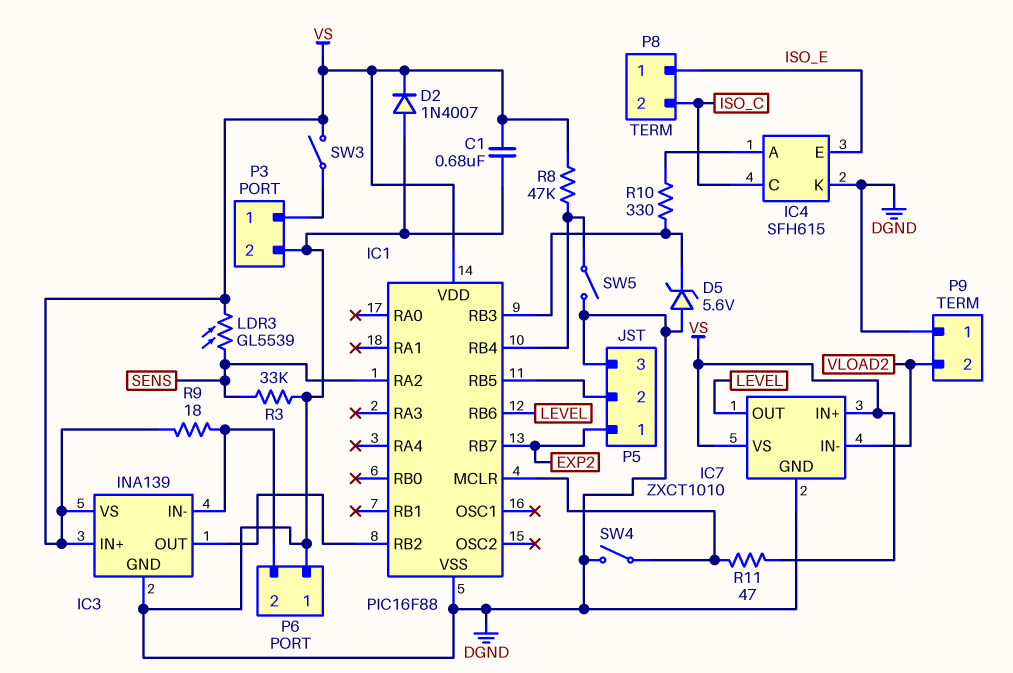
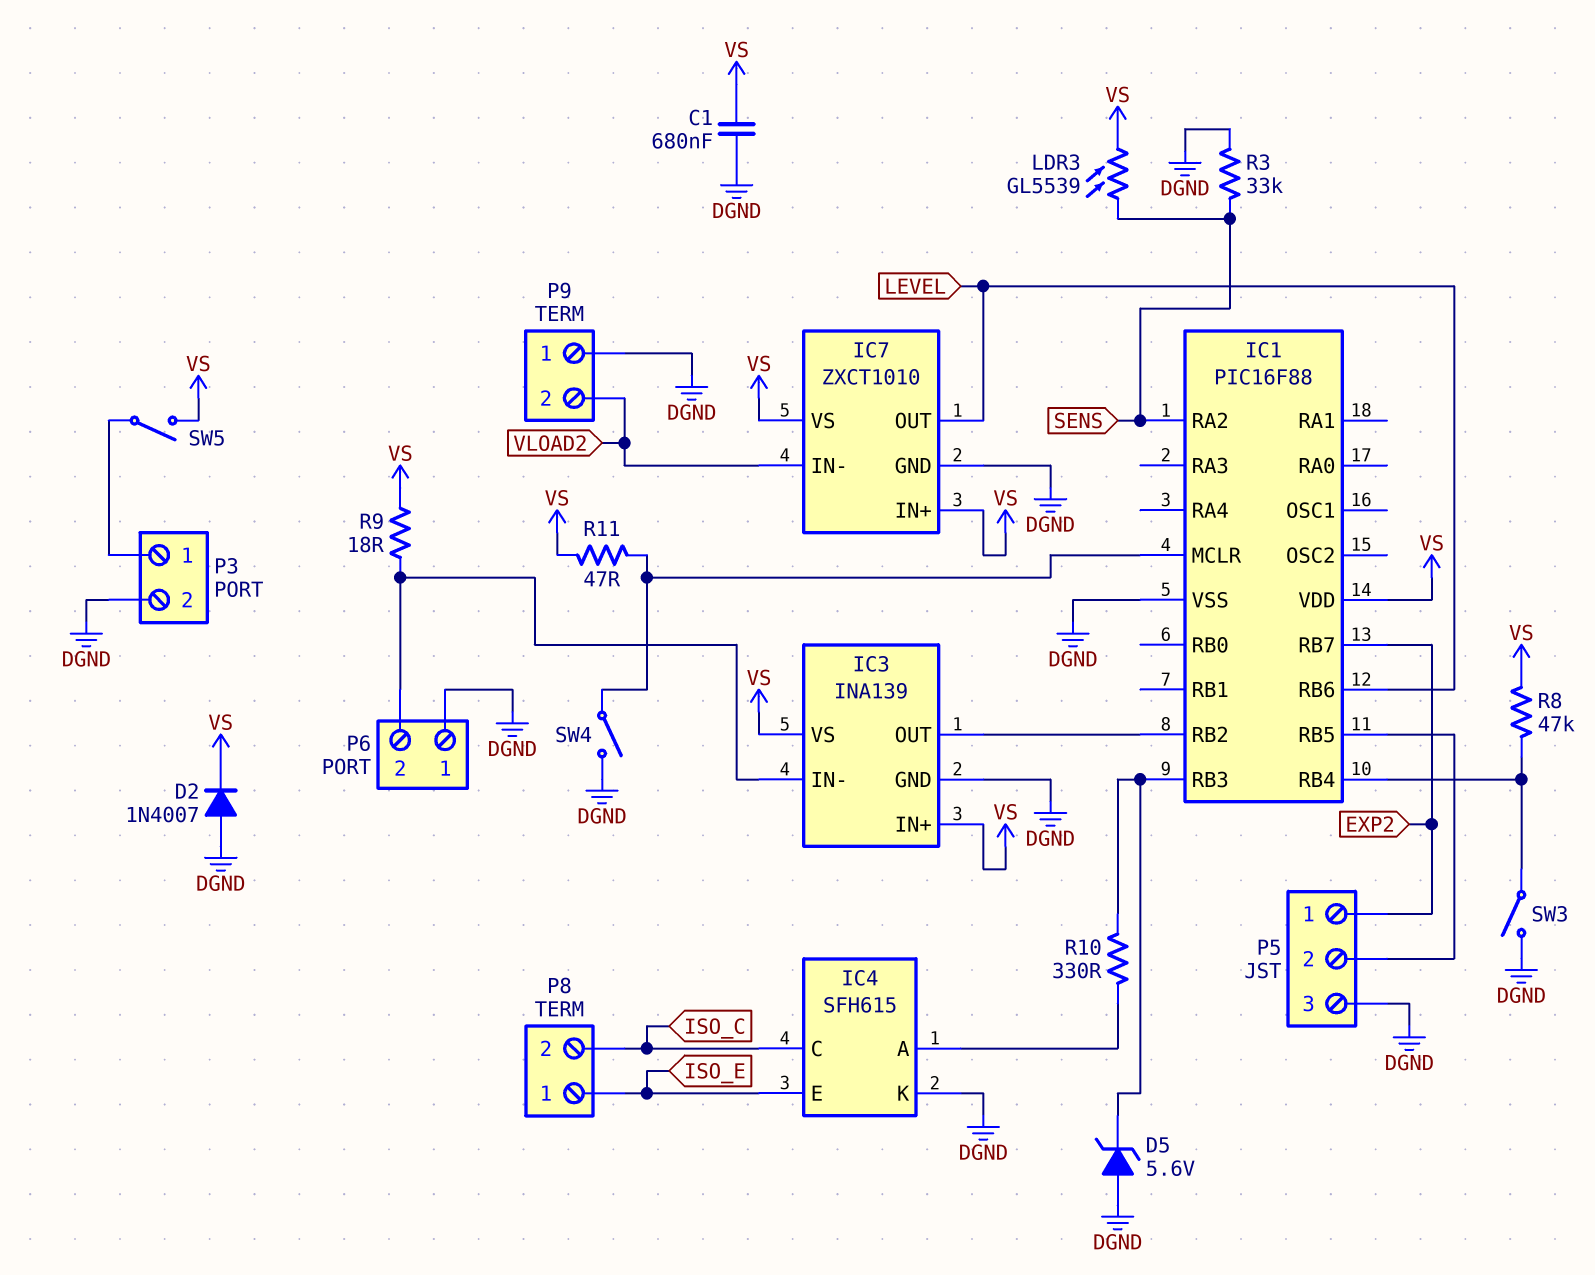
SW3: switch (P3/1, VS) -> switch (DGND, IC1/RB4)
SW5: switch (DGND, IC1/RB4) -> switch (P3/1, VS)

